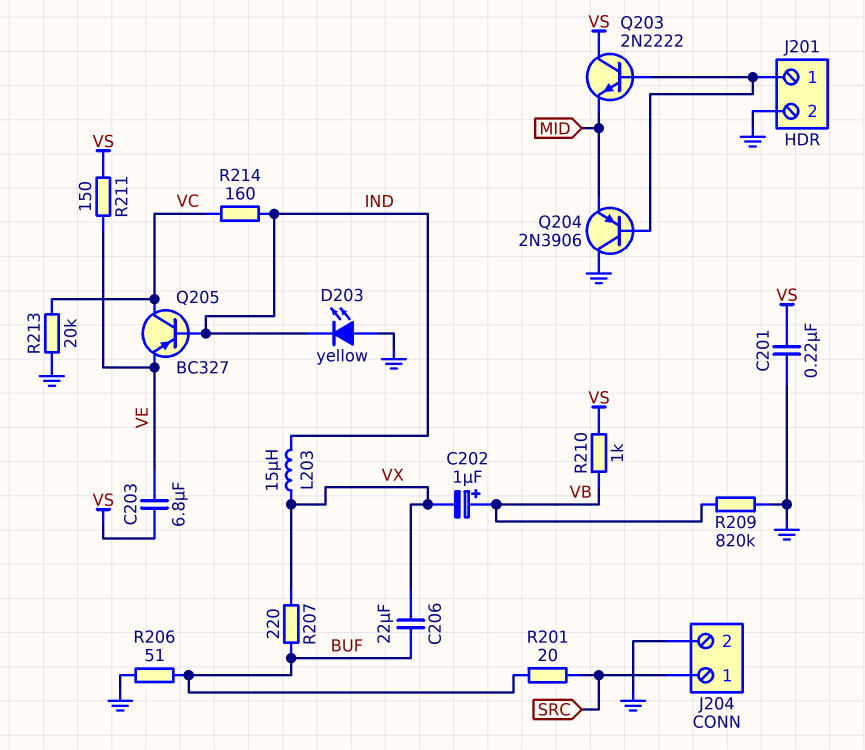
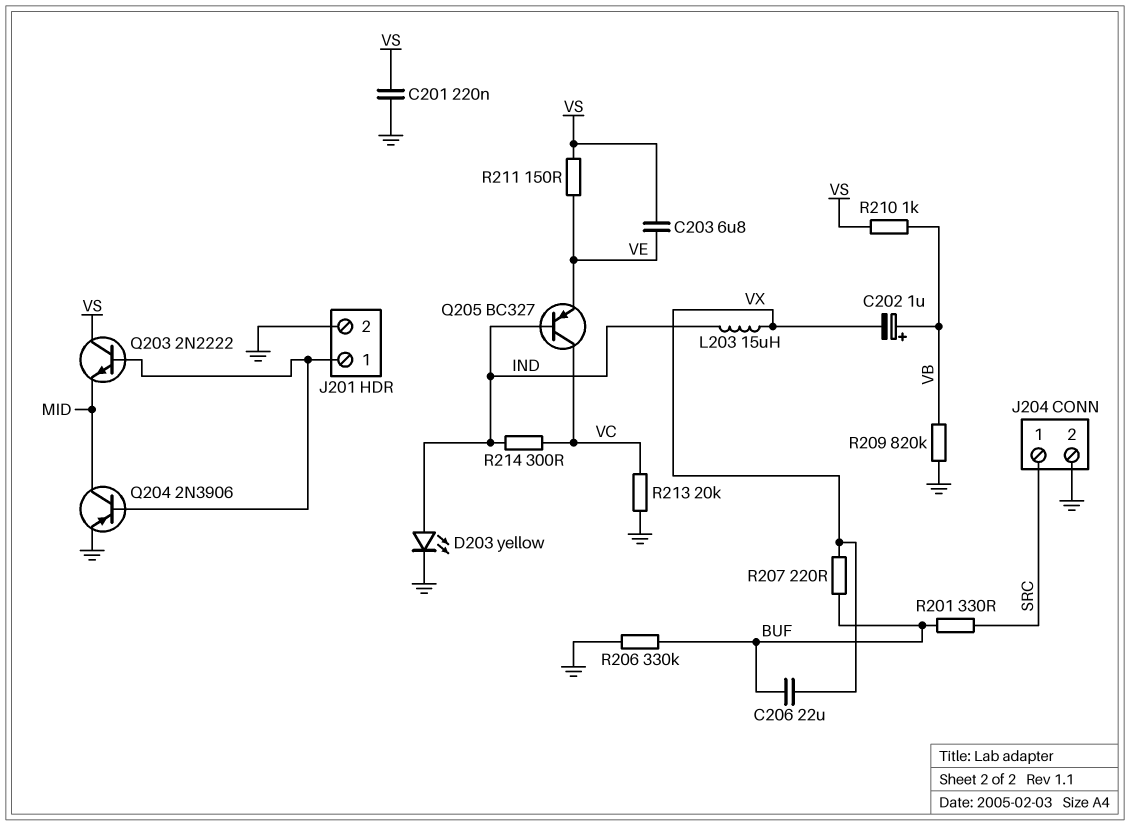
D203: LED yellow (A GND, K IND) -> LED yellow (A IND, K GND)
Q204: PNP 2N3906 (B J201/1, C GND, E MID) -> PNP 2N3906 (B J201/1, C MID, E GND)
R201: 20 (BUF, SRC) -> 330 (BUF, SRC)
R206: 51 (BUF, GND) -> 330k (BUF, GND)
R214: 160 (IND, VC) -> 300 (IND, VC)

